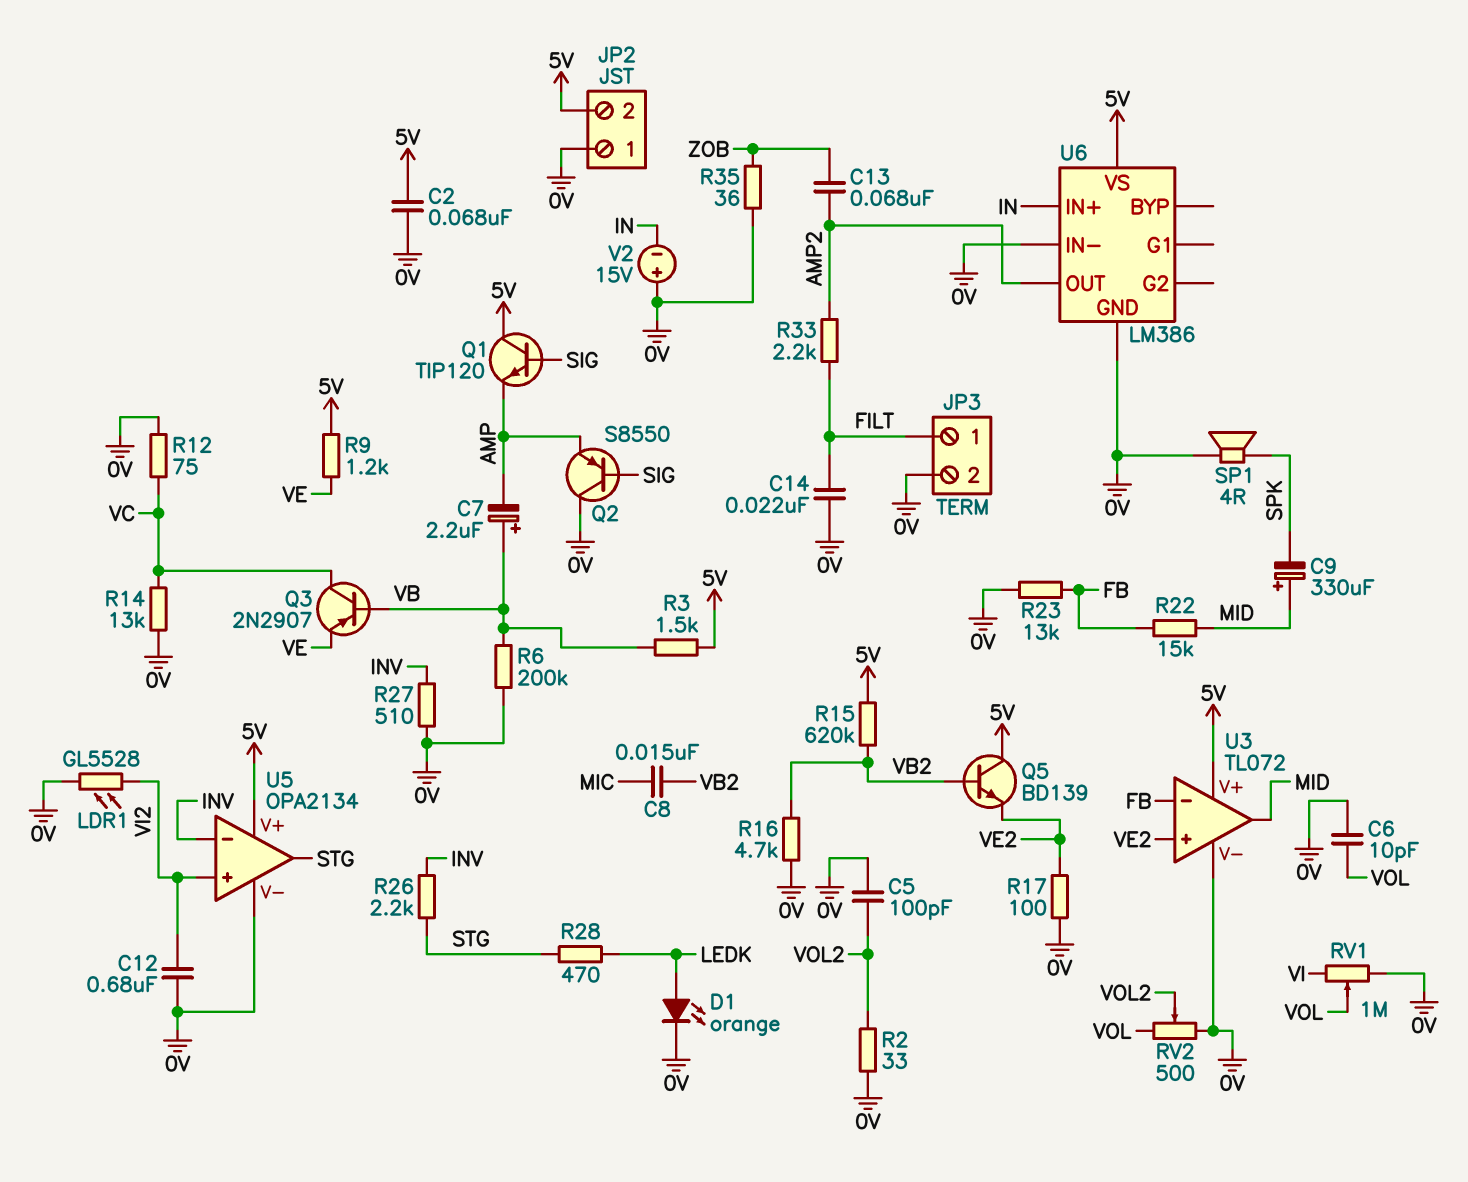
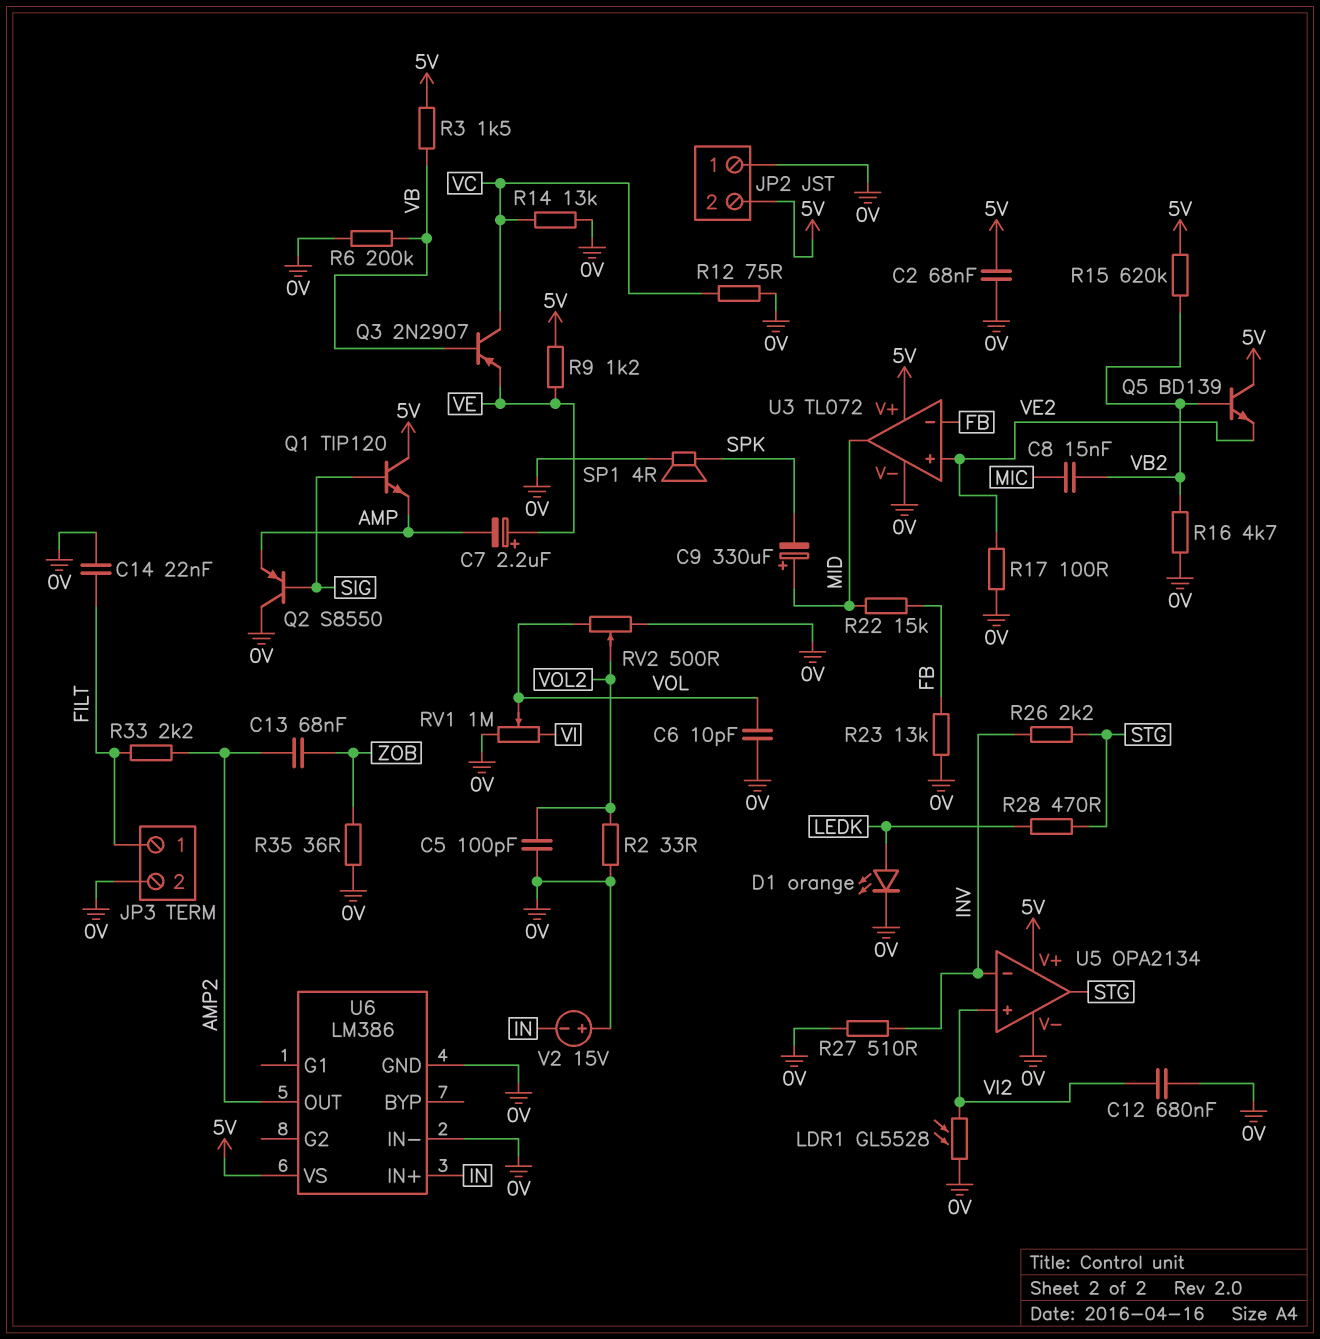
C7: 2.2uF (plus VB, minus AMP) -> 2.2uF (plus VE, minus AMP)

